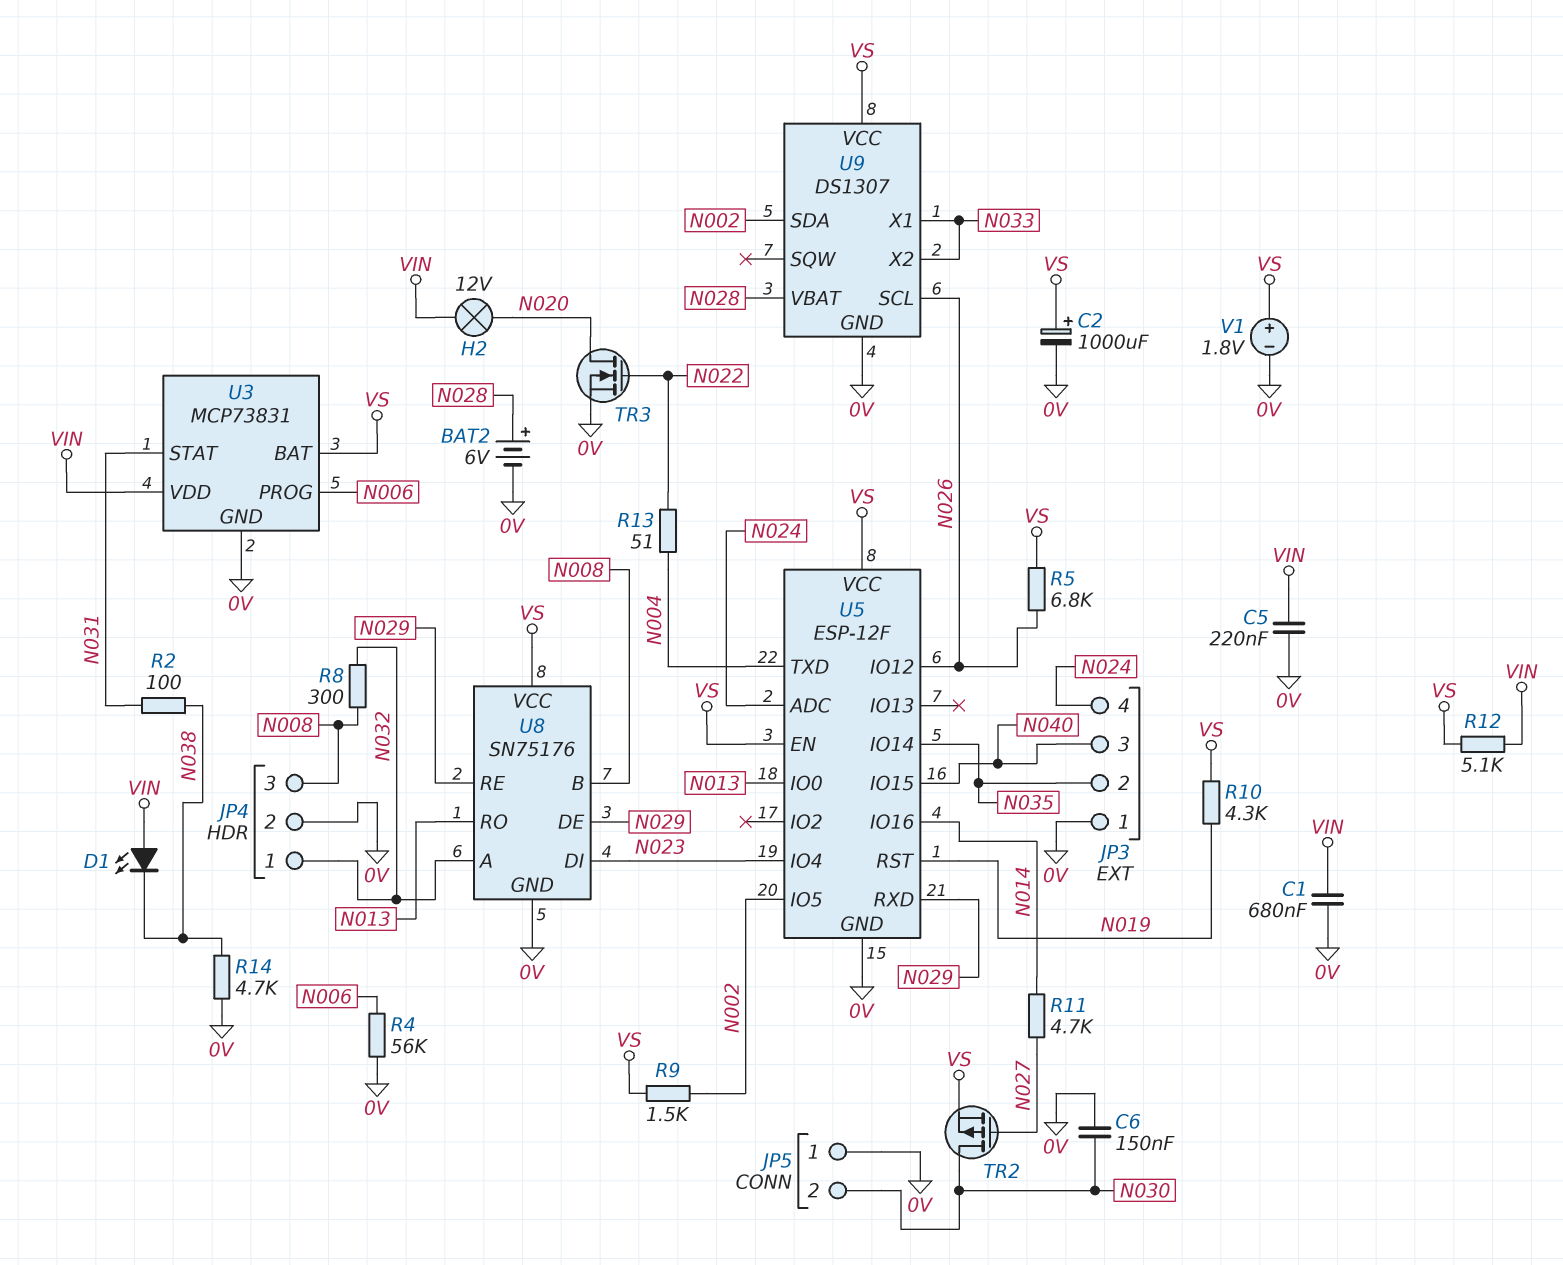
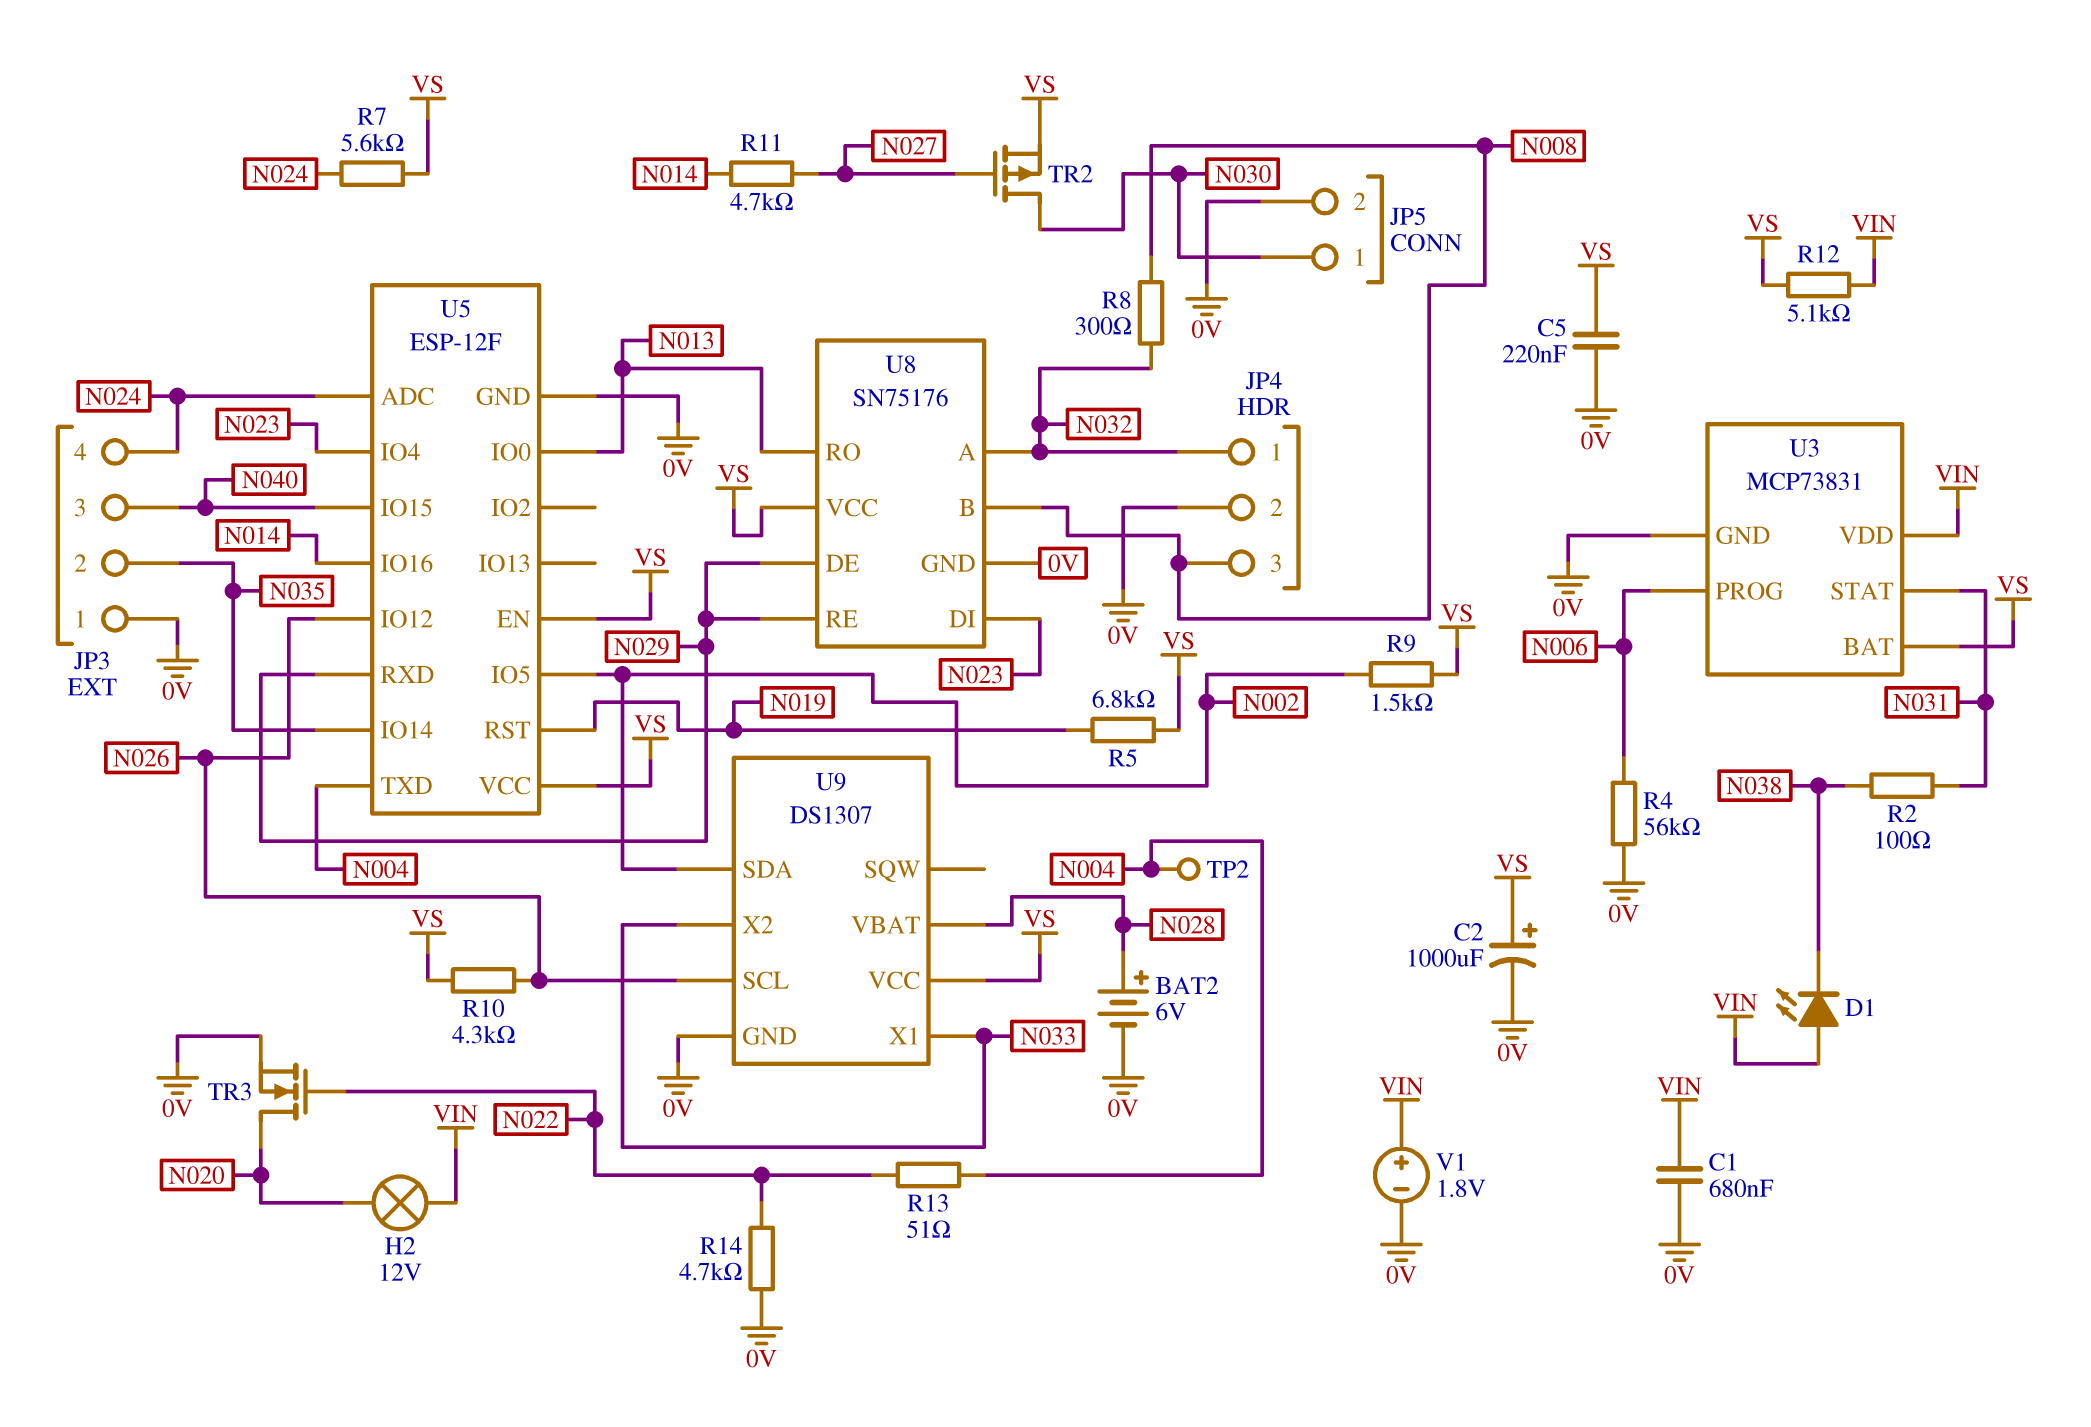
C5: 220nF (0V, VIN) -> 220nF (0V, VS)
C6: 150nF (0V, N030) -> none
JP5 pin 1: 0V -> N030
JP5 pin 2: N030 -> 0V
R5: 6.8k (N026, VS) -> 6.8k (N019, VS)
R7: none -> 5.6k (N024, VS)
R10: 4.3k (N019, VS) -> 4.3k (N026, VS)
R14: 4.7k (0V, N038) -> 4.7k (0V, N022)
TP2: none -> test point (N004)
V1: 1.8V (plus VS, minus 0V) -> 1.8V (plus VIN, minus 0V)

